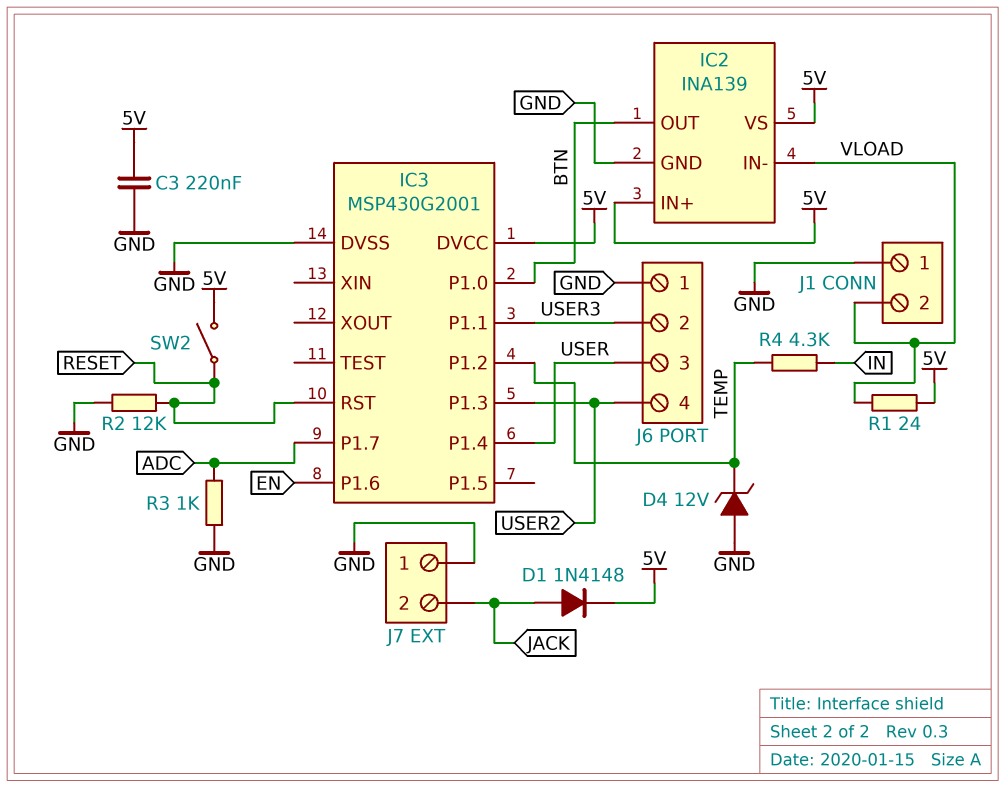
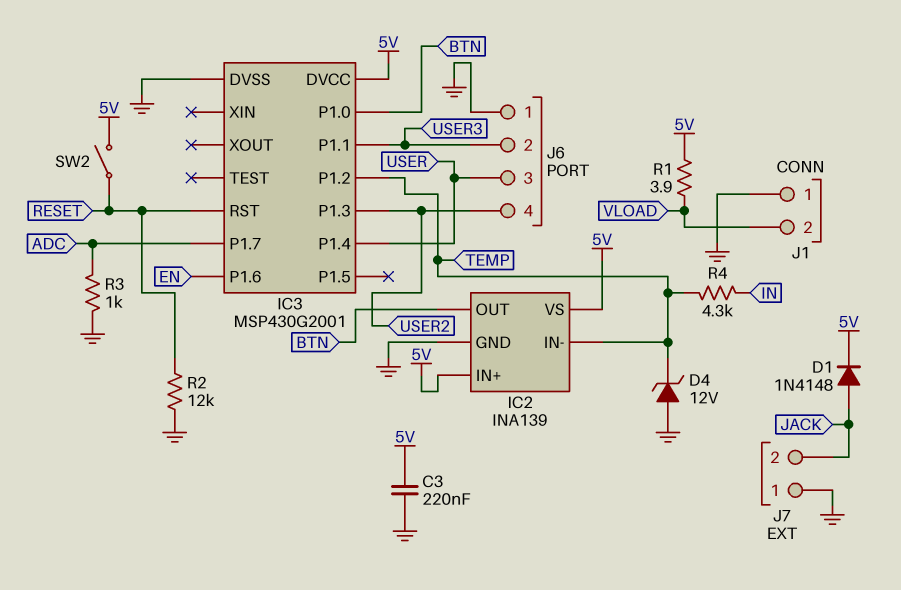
IC2 pin IN-: VLOAD -> TEMP
R1: 24 (5V, VLOAD) -> 3.9 (5V, VLOAD)

